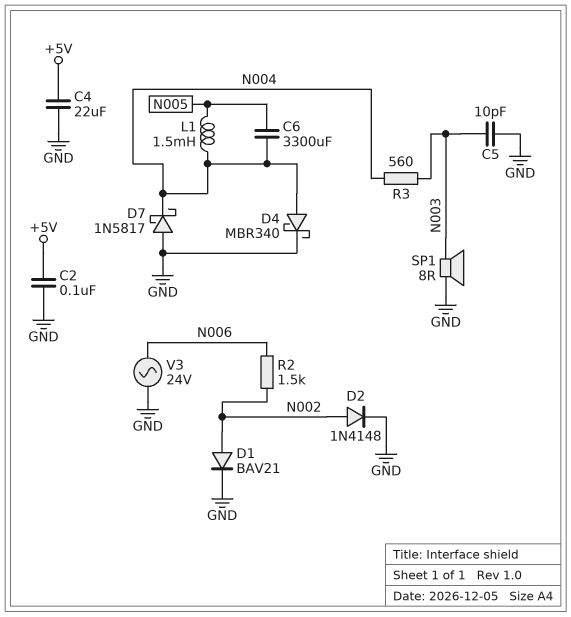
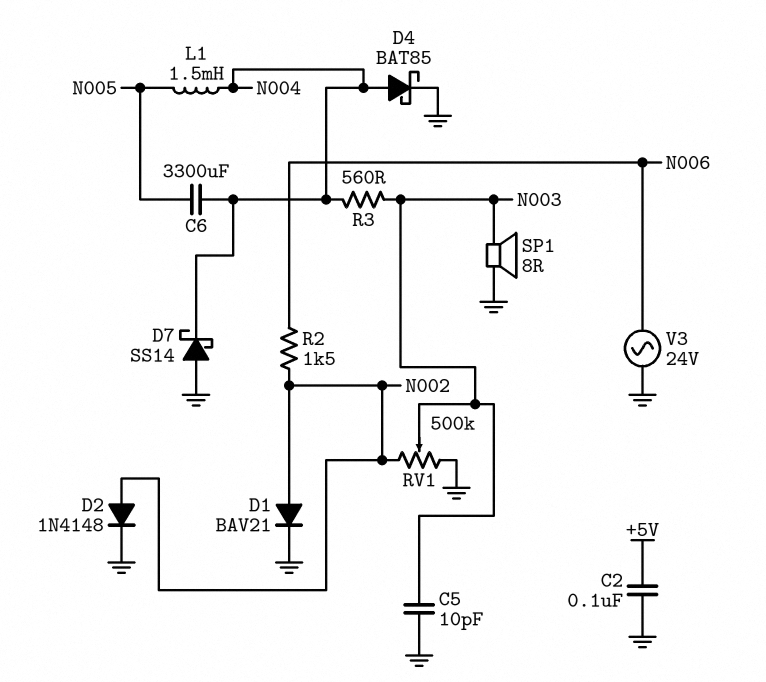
C4: 22uF (+5V, GND) -> none
D4: schottky MBR340 (A N004, K GND) -> schottky BAT85 (A N004, K GND)
D7: schottky 1N5817 (A GND, K N004) -> schottky SS14 (A GND, K N004)
RV1: none -> 500k (GND, N002, wiper N003)

